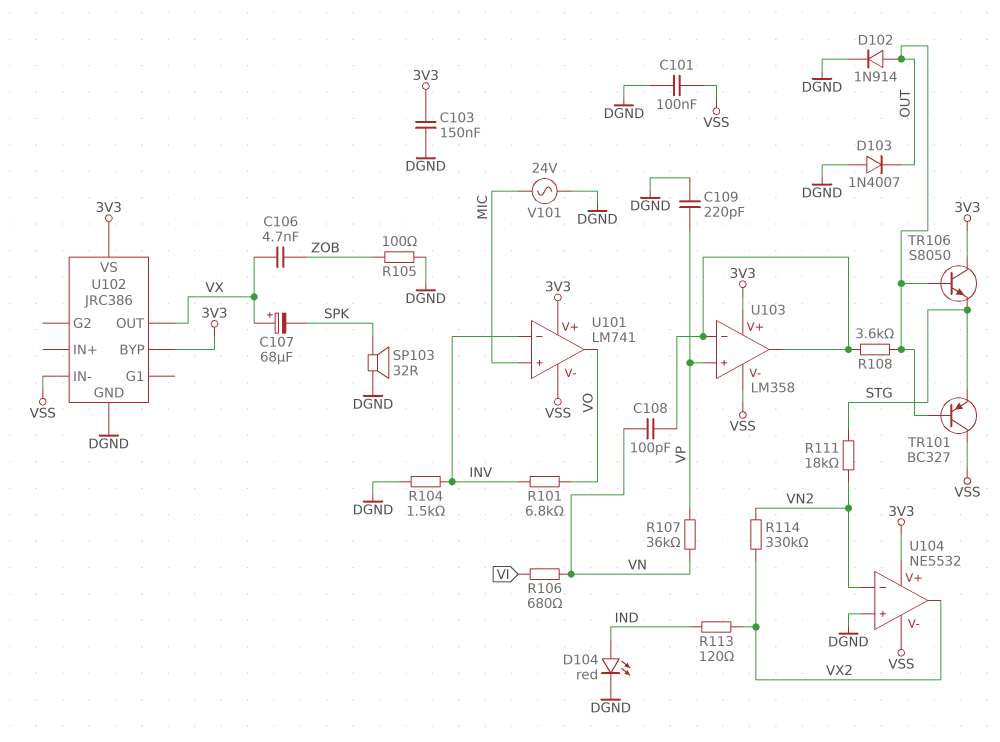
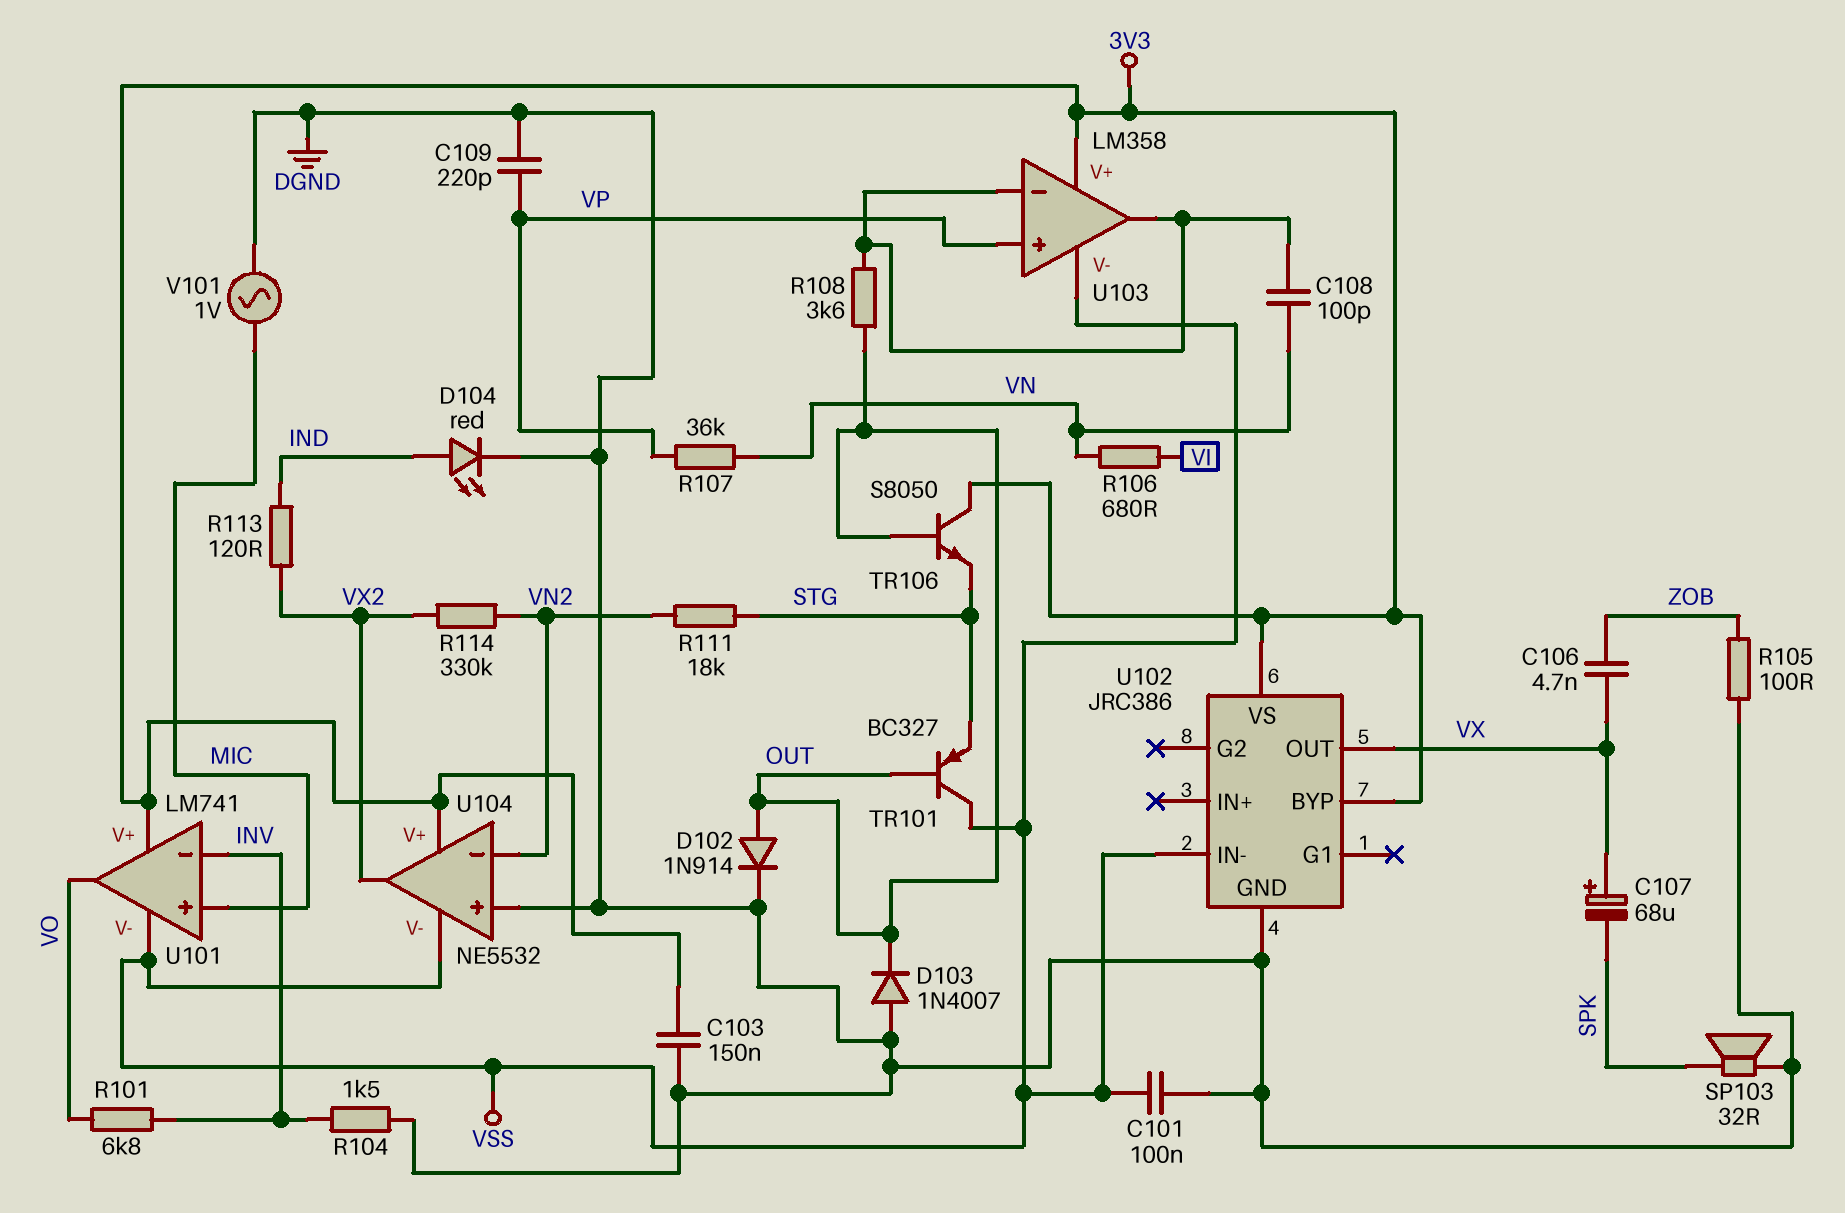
V101: AC 24V (DGND, MIC) -> AC 1V (DGND, MIC)

